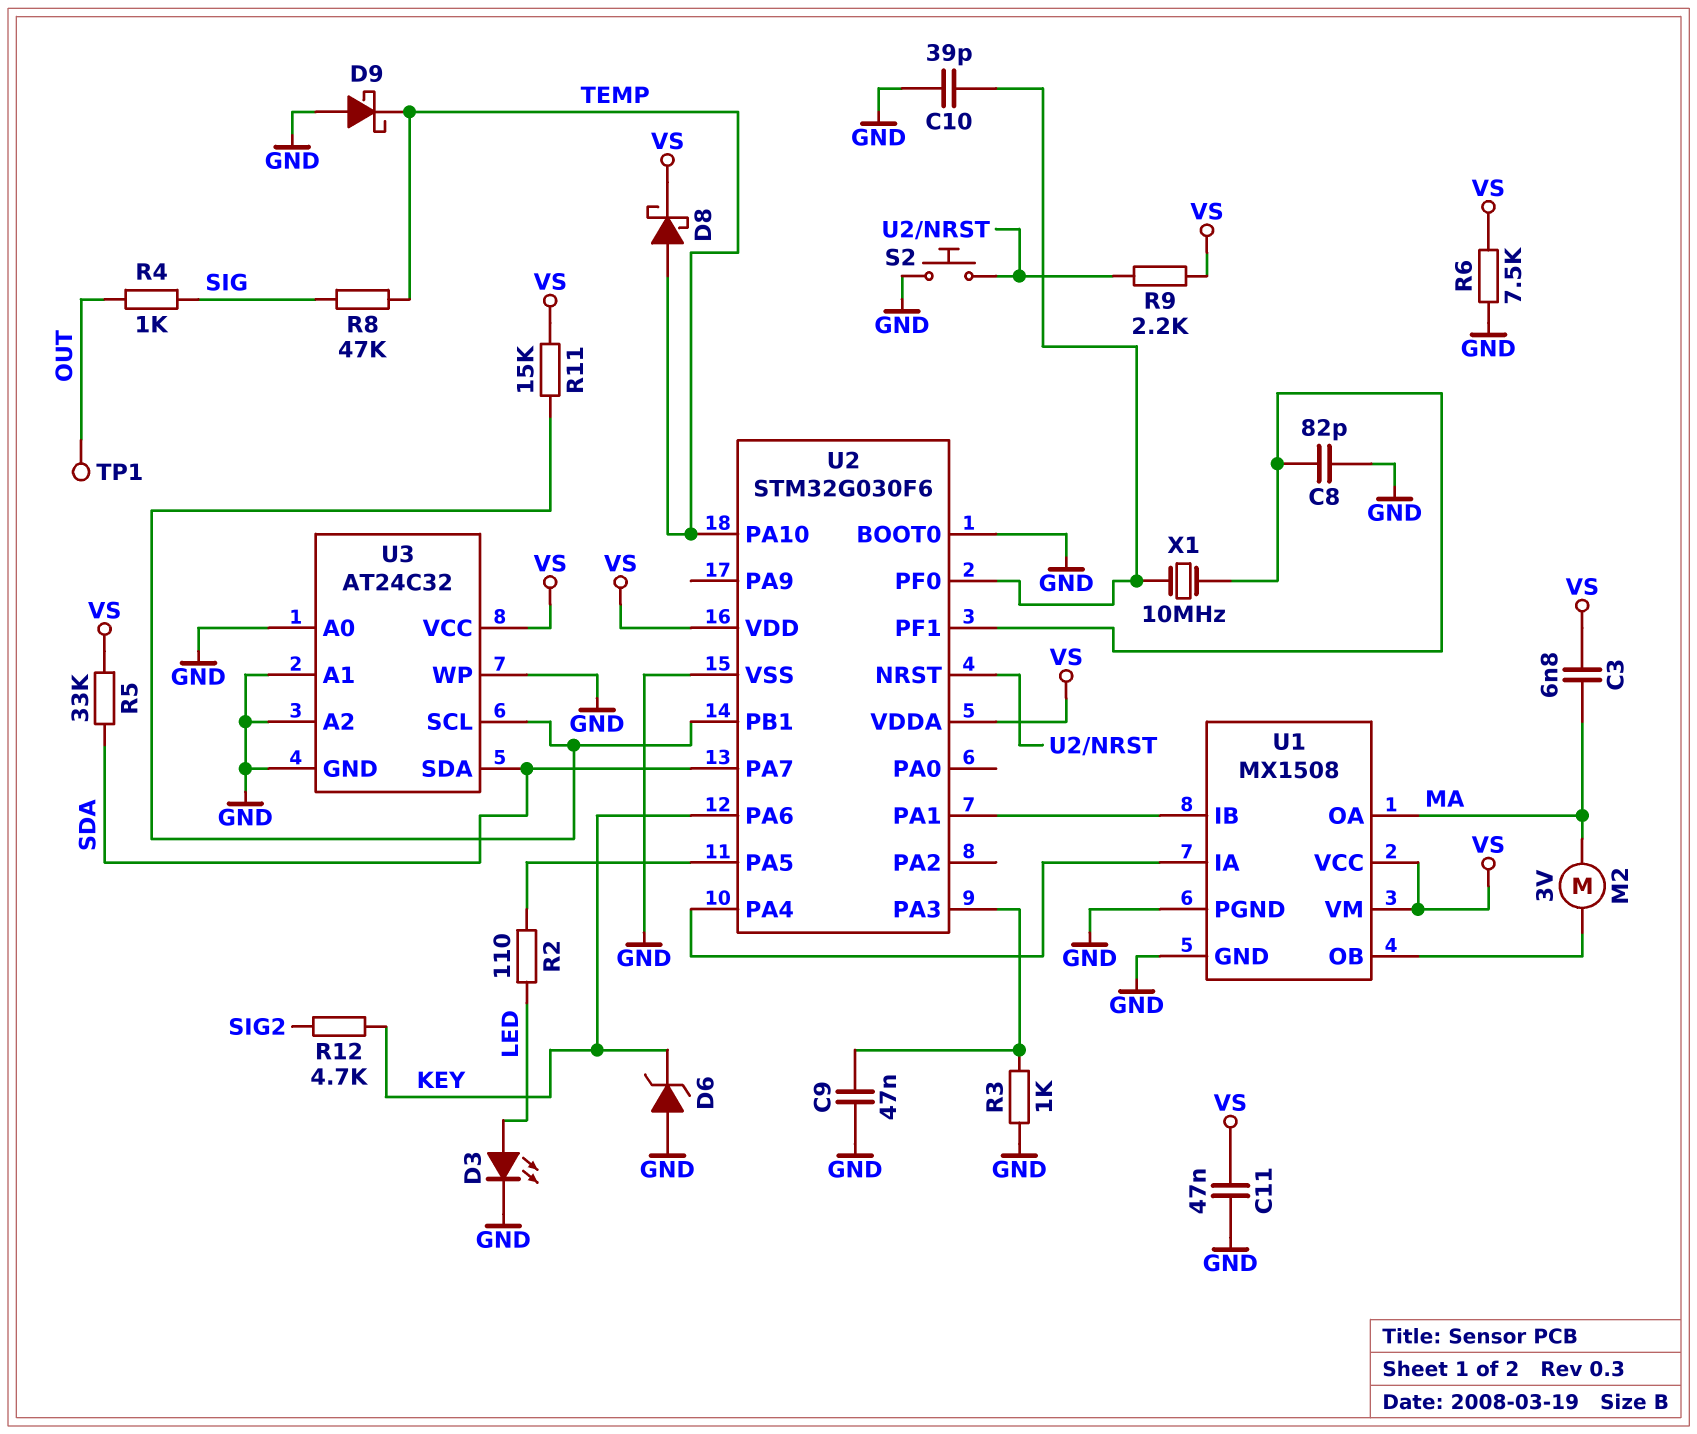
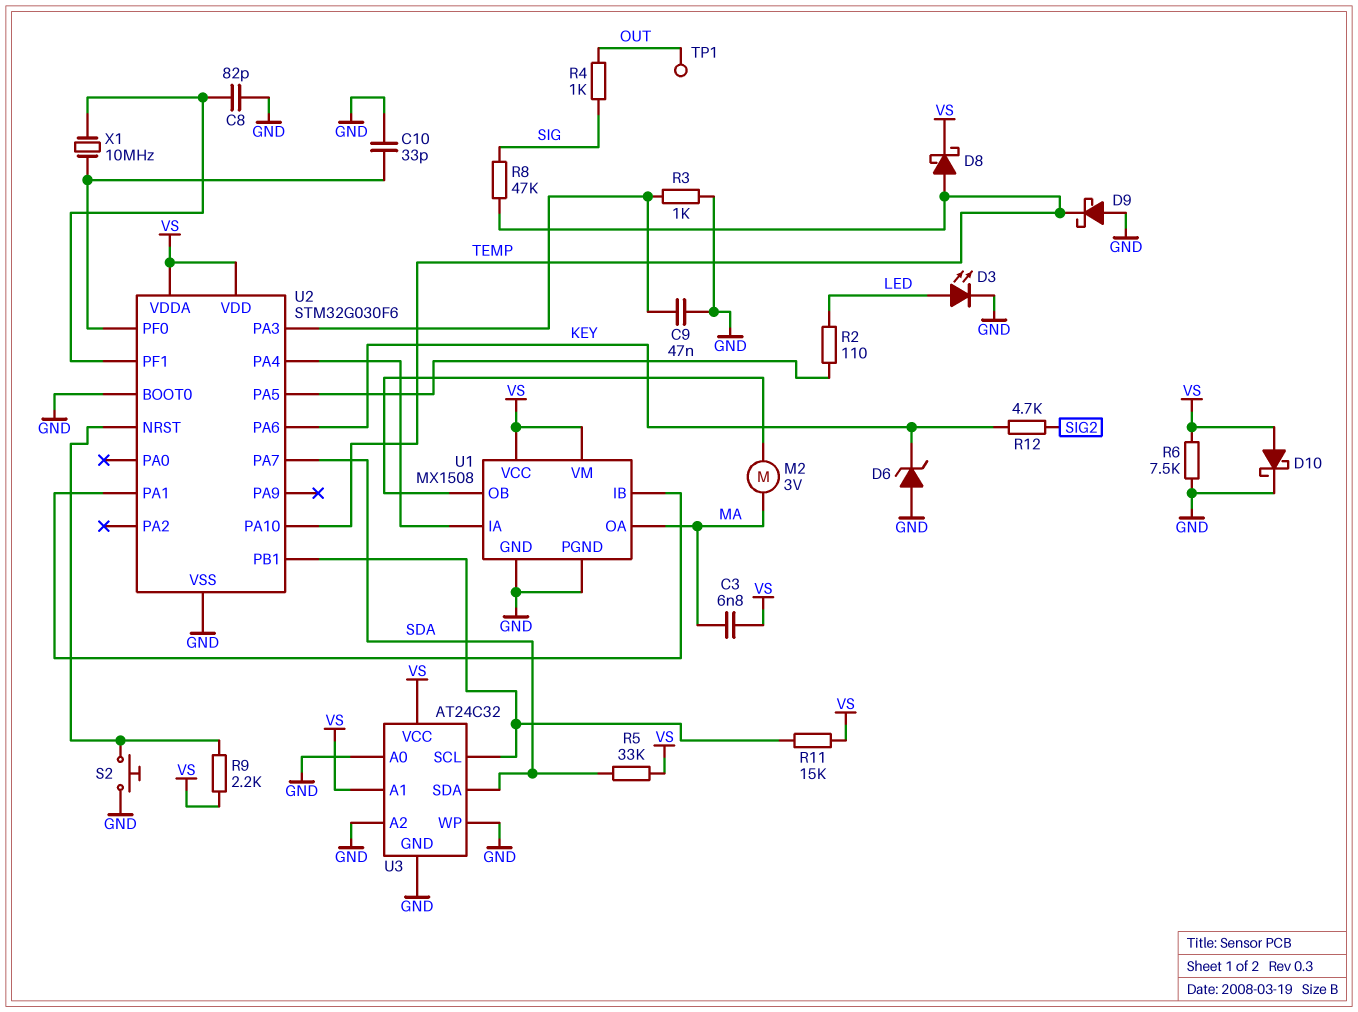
C10: 39pF (GND, U2/PF0) -> 33pF (GND, U2/PF0)
C11: 47nF (GND, VS) -> none
D10: none -> schottky (A VS, K GND)
U3 pin A1: GND -> VS

